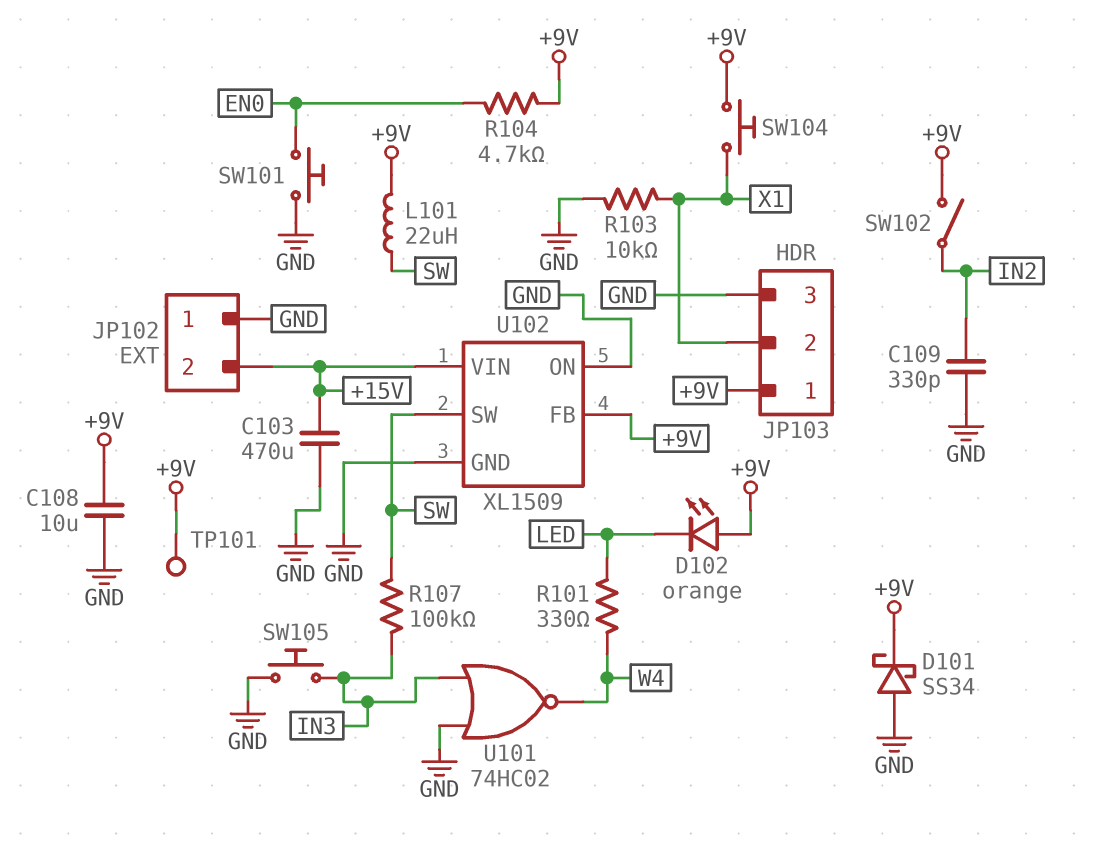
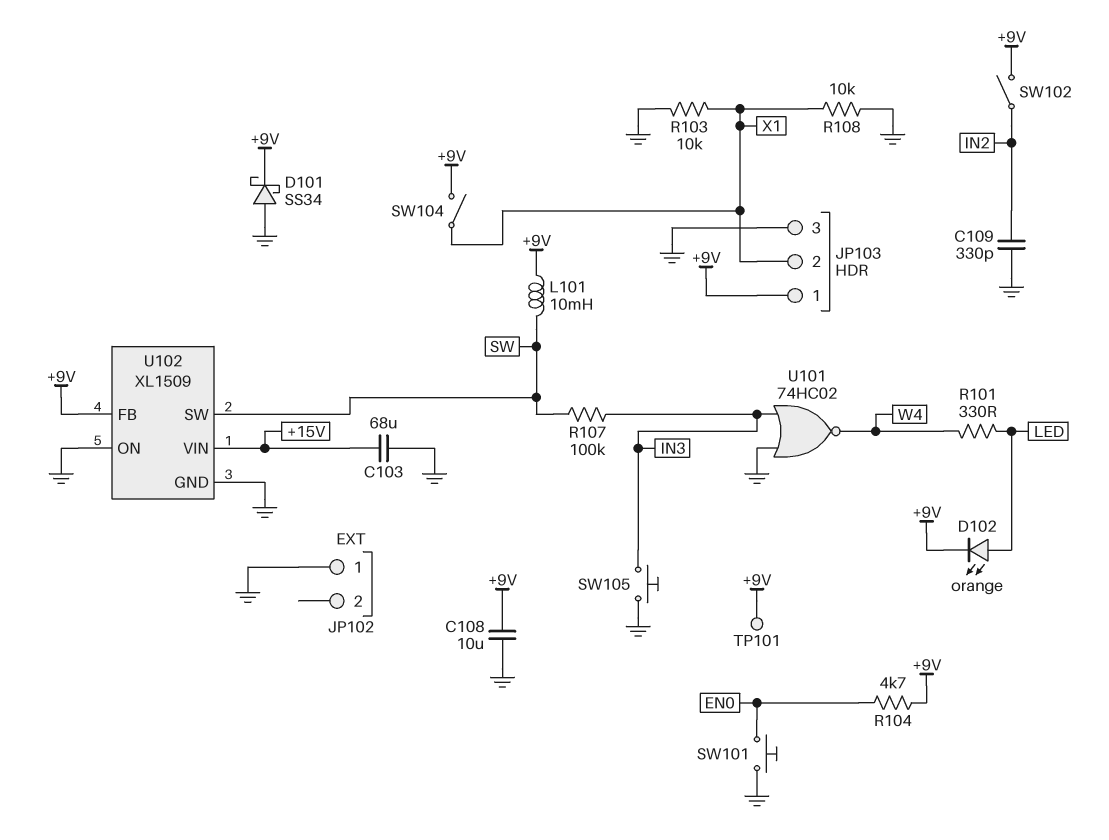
C103: 470uF (+15V, GND) -> 68uF (+15V, GND)
D102: LED orange (A +9V, K LED) -> LED orange (A LED, K +9V)
JP102 pin 2: +15V -> none
L101: 22uH (+9V, SW) -> 10mH (+9V, SW)
R108: none -> 10k (GND, X1)
SW104: button (+9V, X1) -> switch (+9V, X1)

